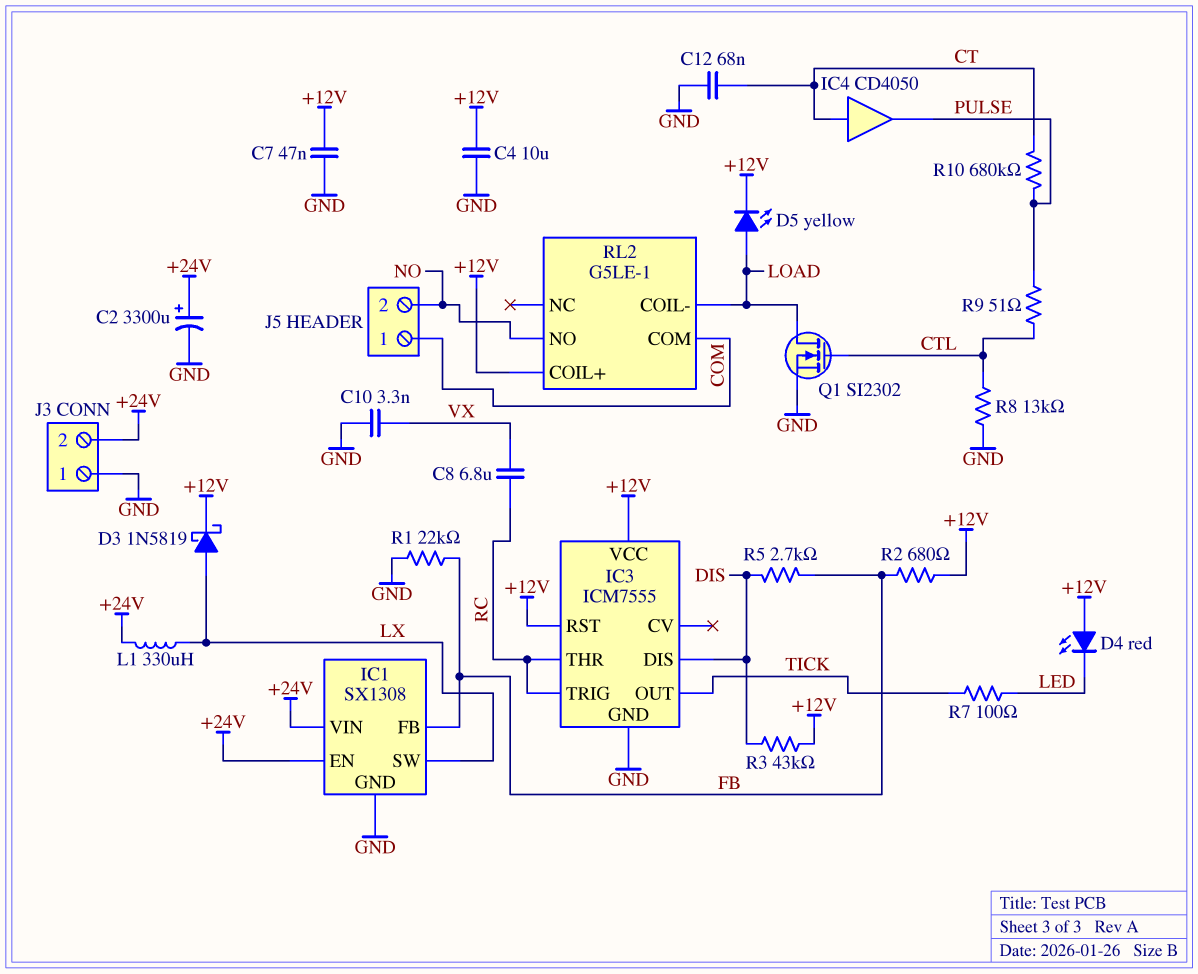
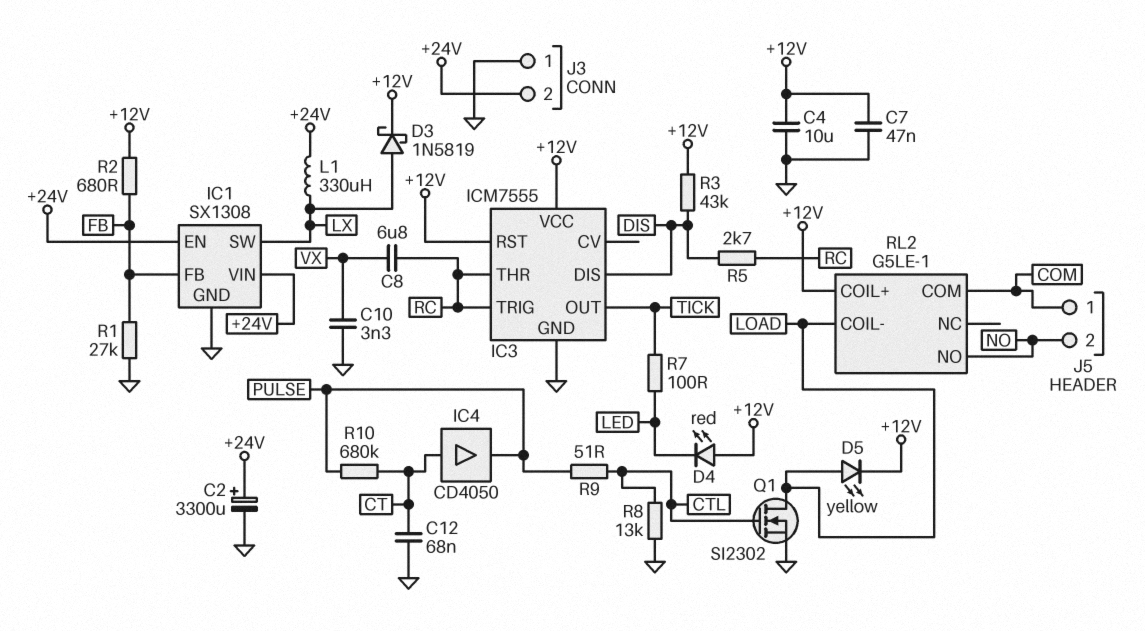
R1: 22k (FB, GND) -> 27k (FB, GND)
R5: 2.7k (DIS, FB) -> 2.7k (DIS, RC)

